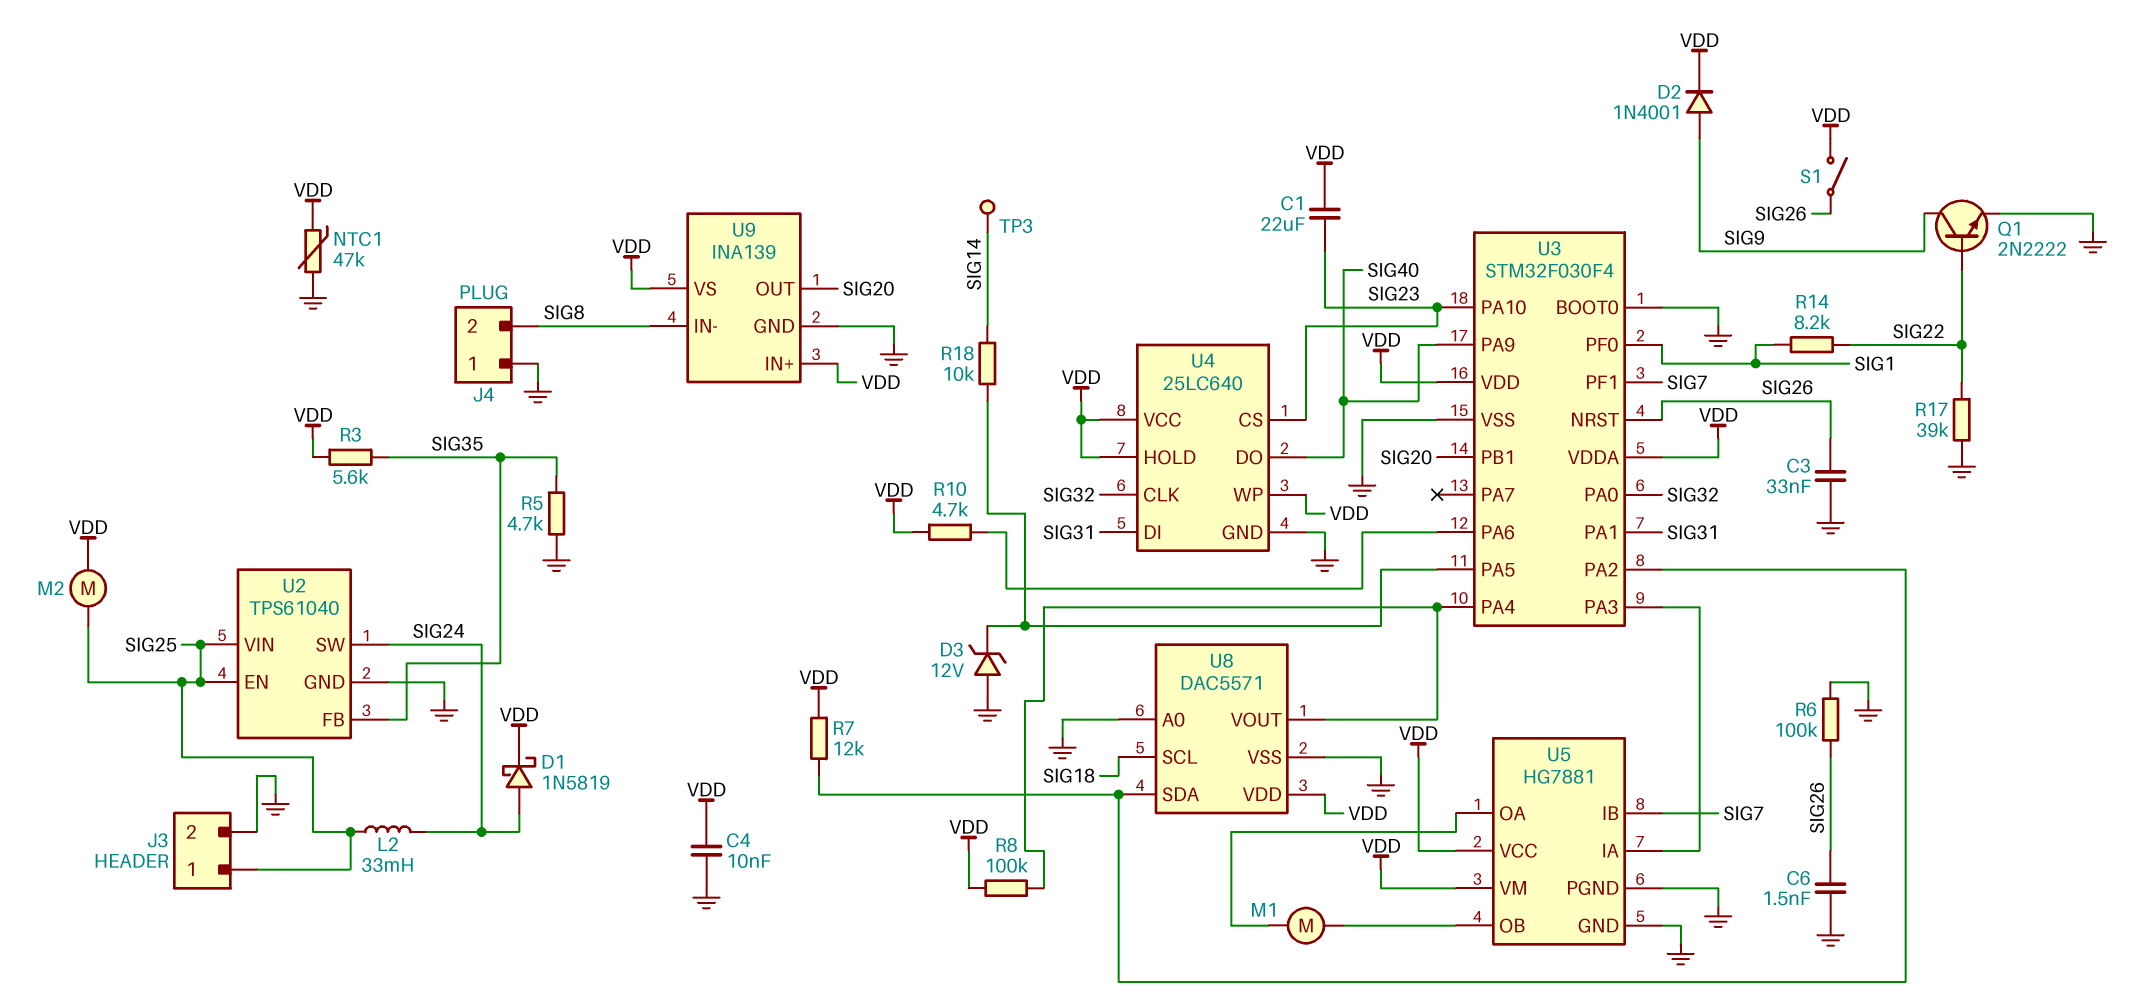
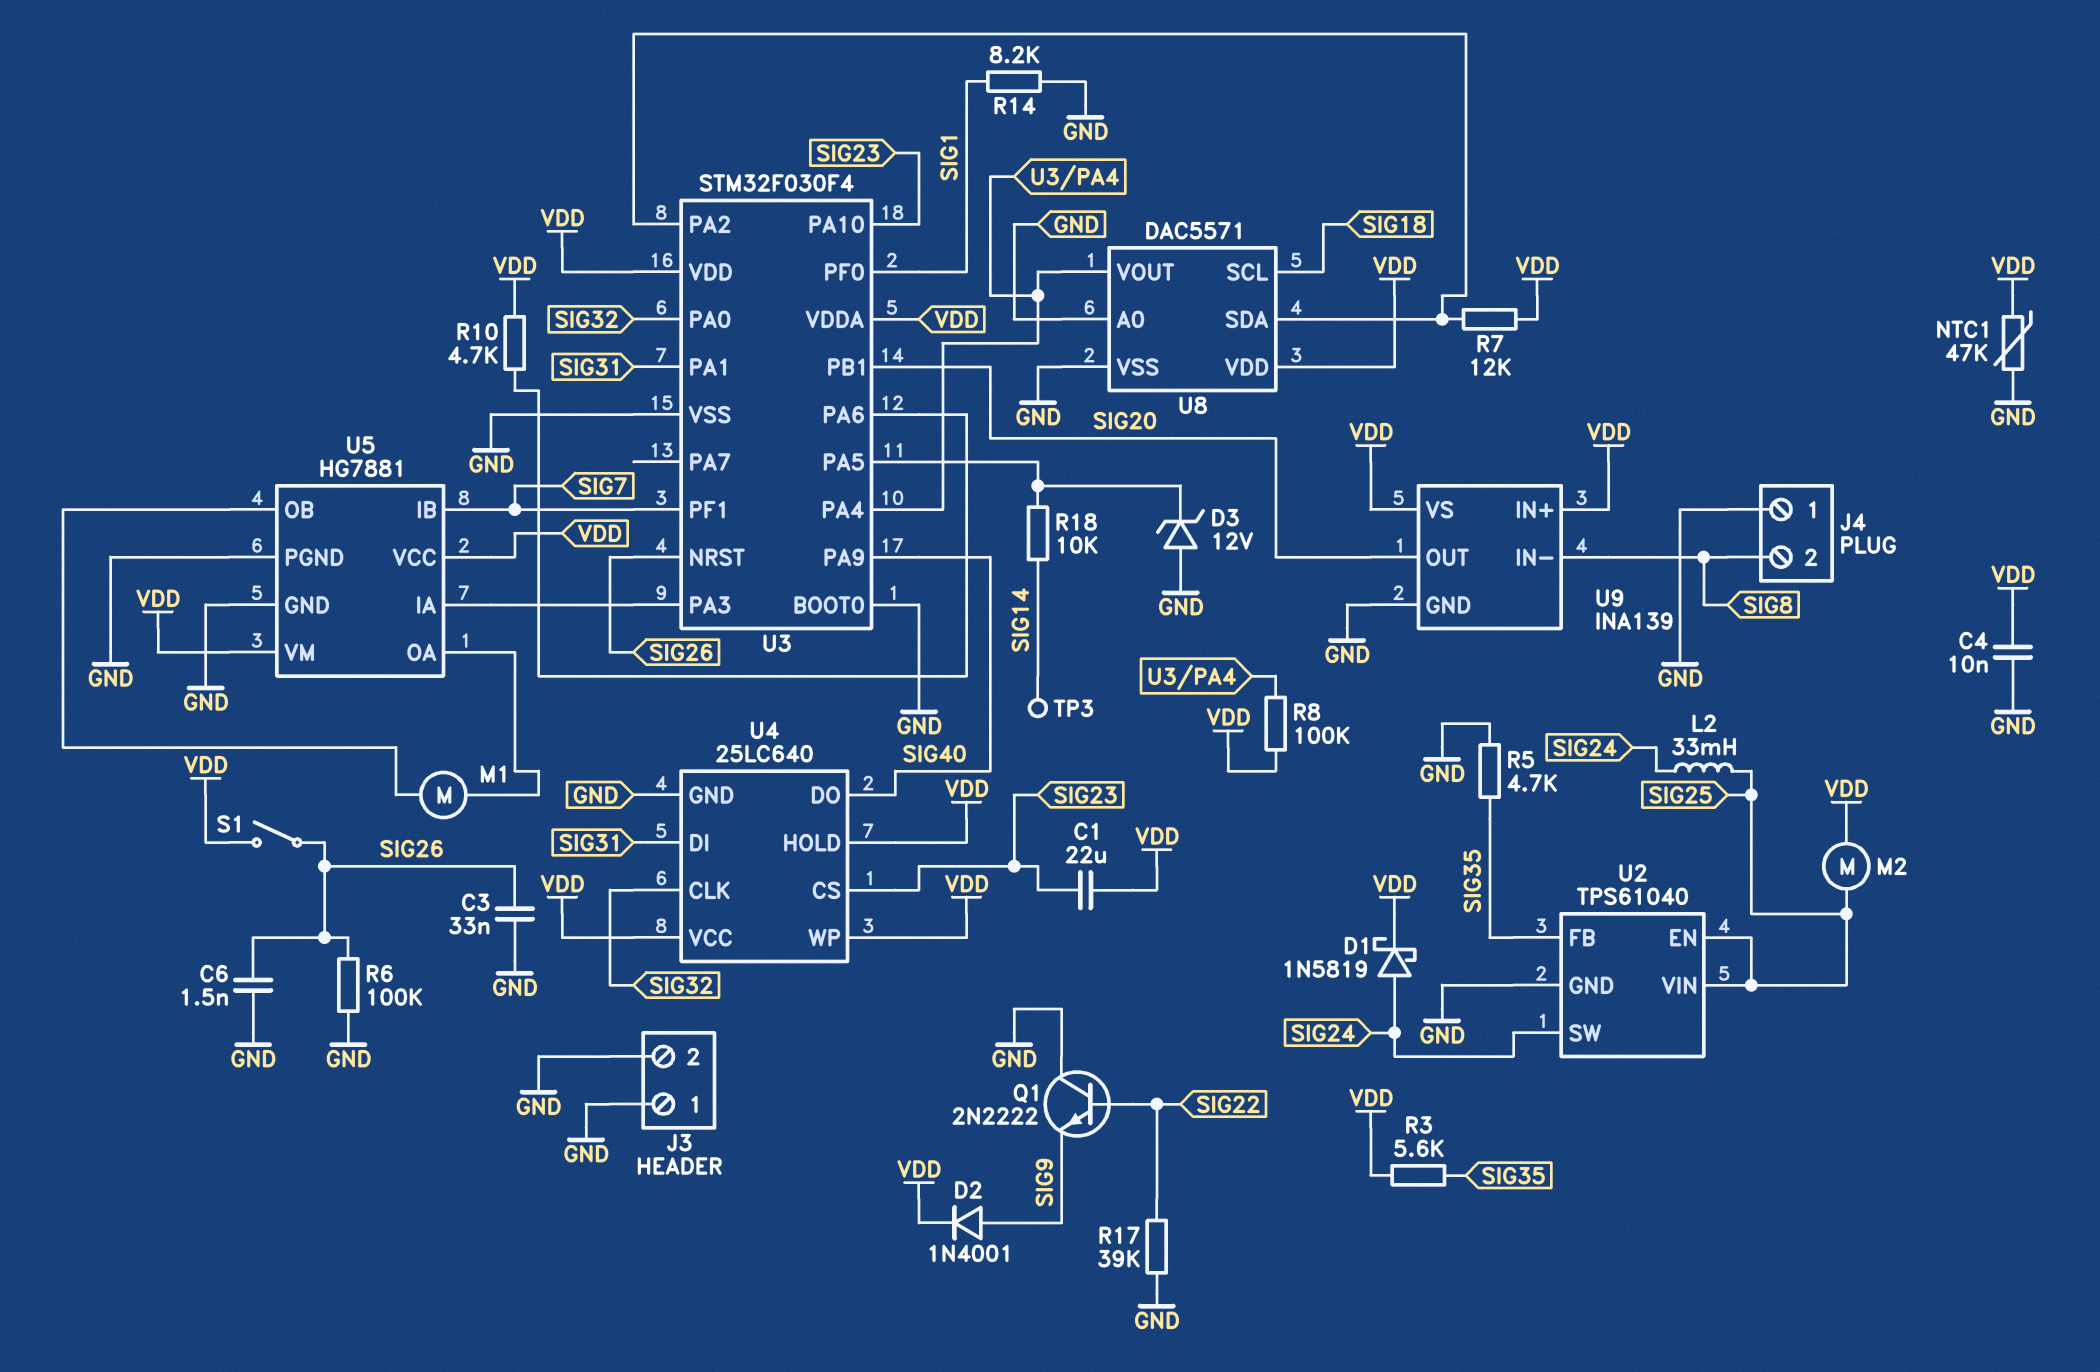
J3 pin 1: SIG25 -> GND
Q1: NPN 2N2222 (B SIG22, C SIG9, E GND) -> NPN 2N2222 (B SIG22, C GND, E SIG9)
R14: 8.2k (SIG1, SIG22) -> 8.2k (GND, SIG1)

